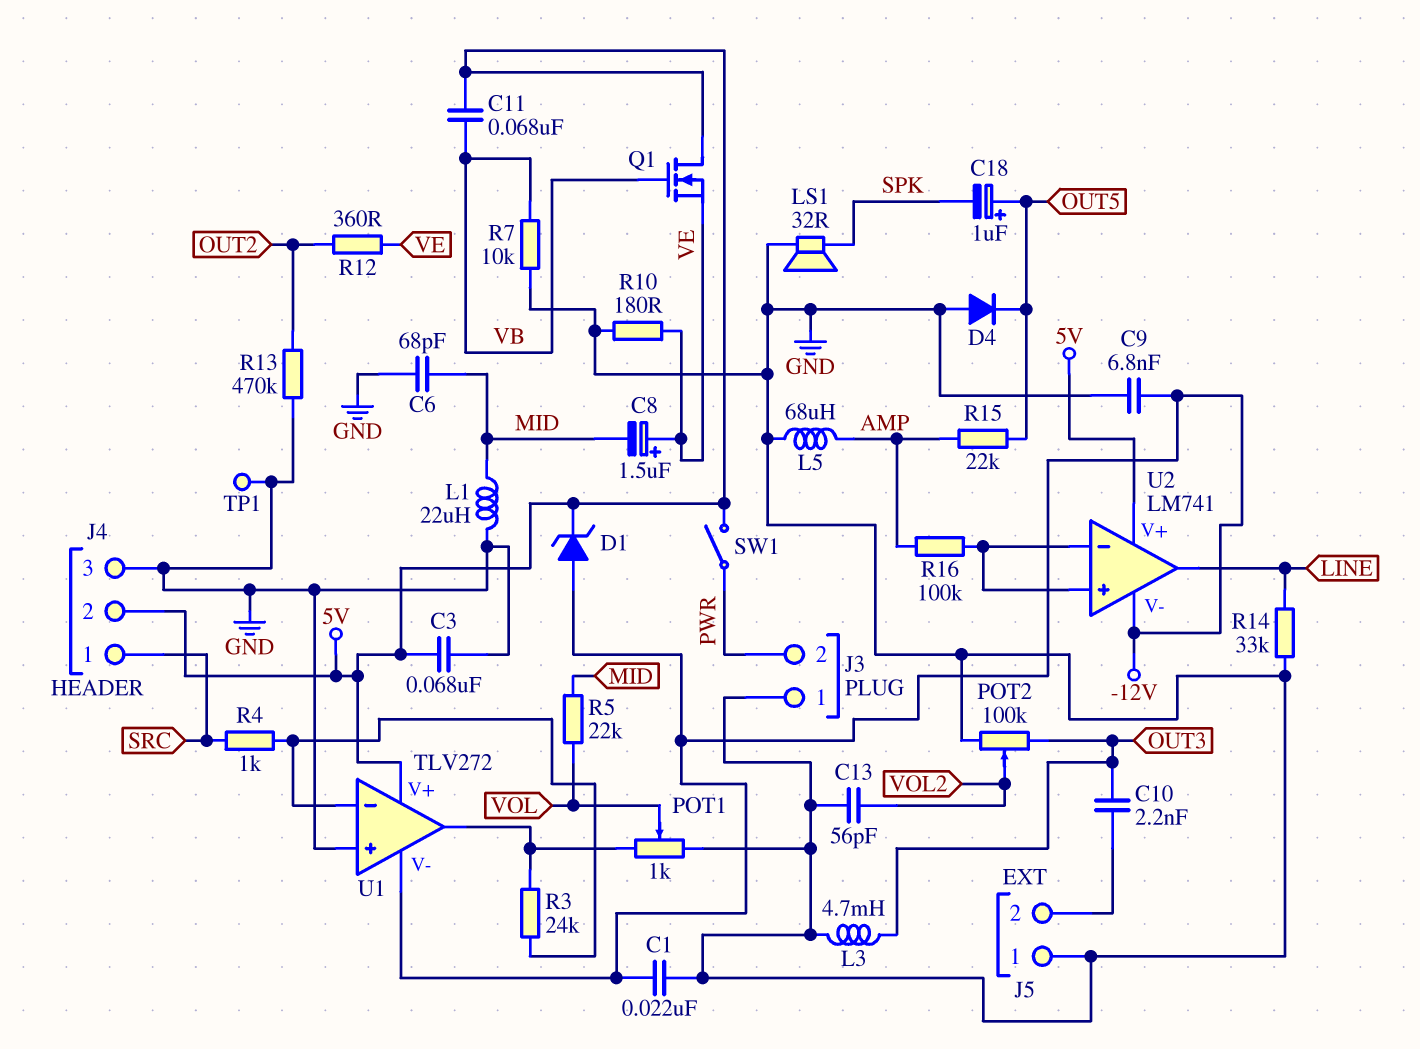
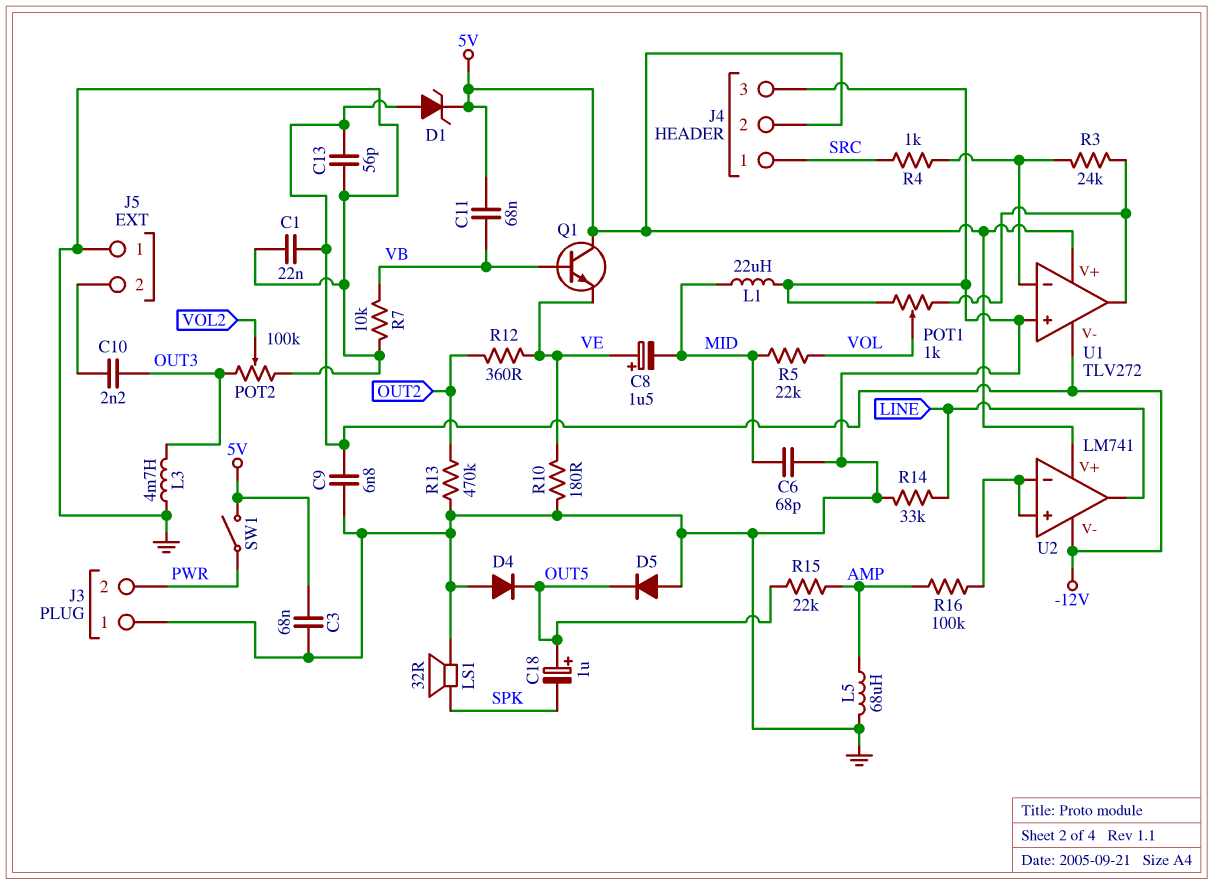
C13: 56pF (GND, VOL2) -> 56pF (-12V, GND)
D5: none -> diode (A GND, K OUT5)
Q1: NMOS (G VB, D 5V, S VE) -> NPN (B VB, C 5V, E VE)
TP1: test point (GND) -> none

